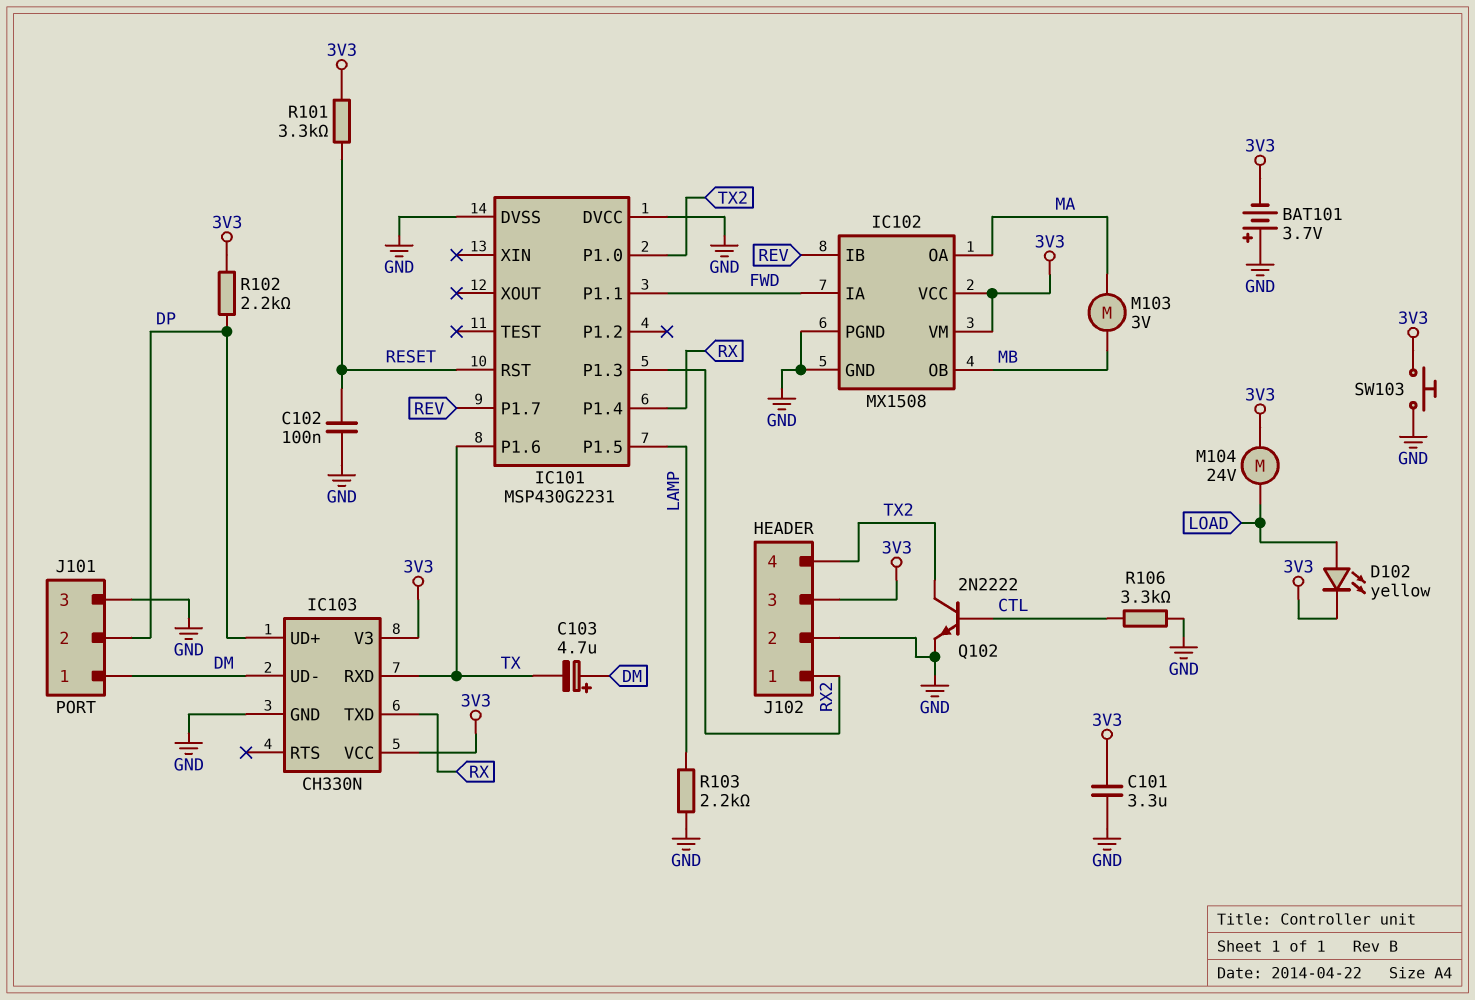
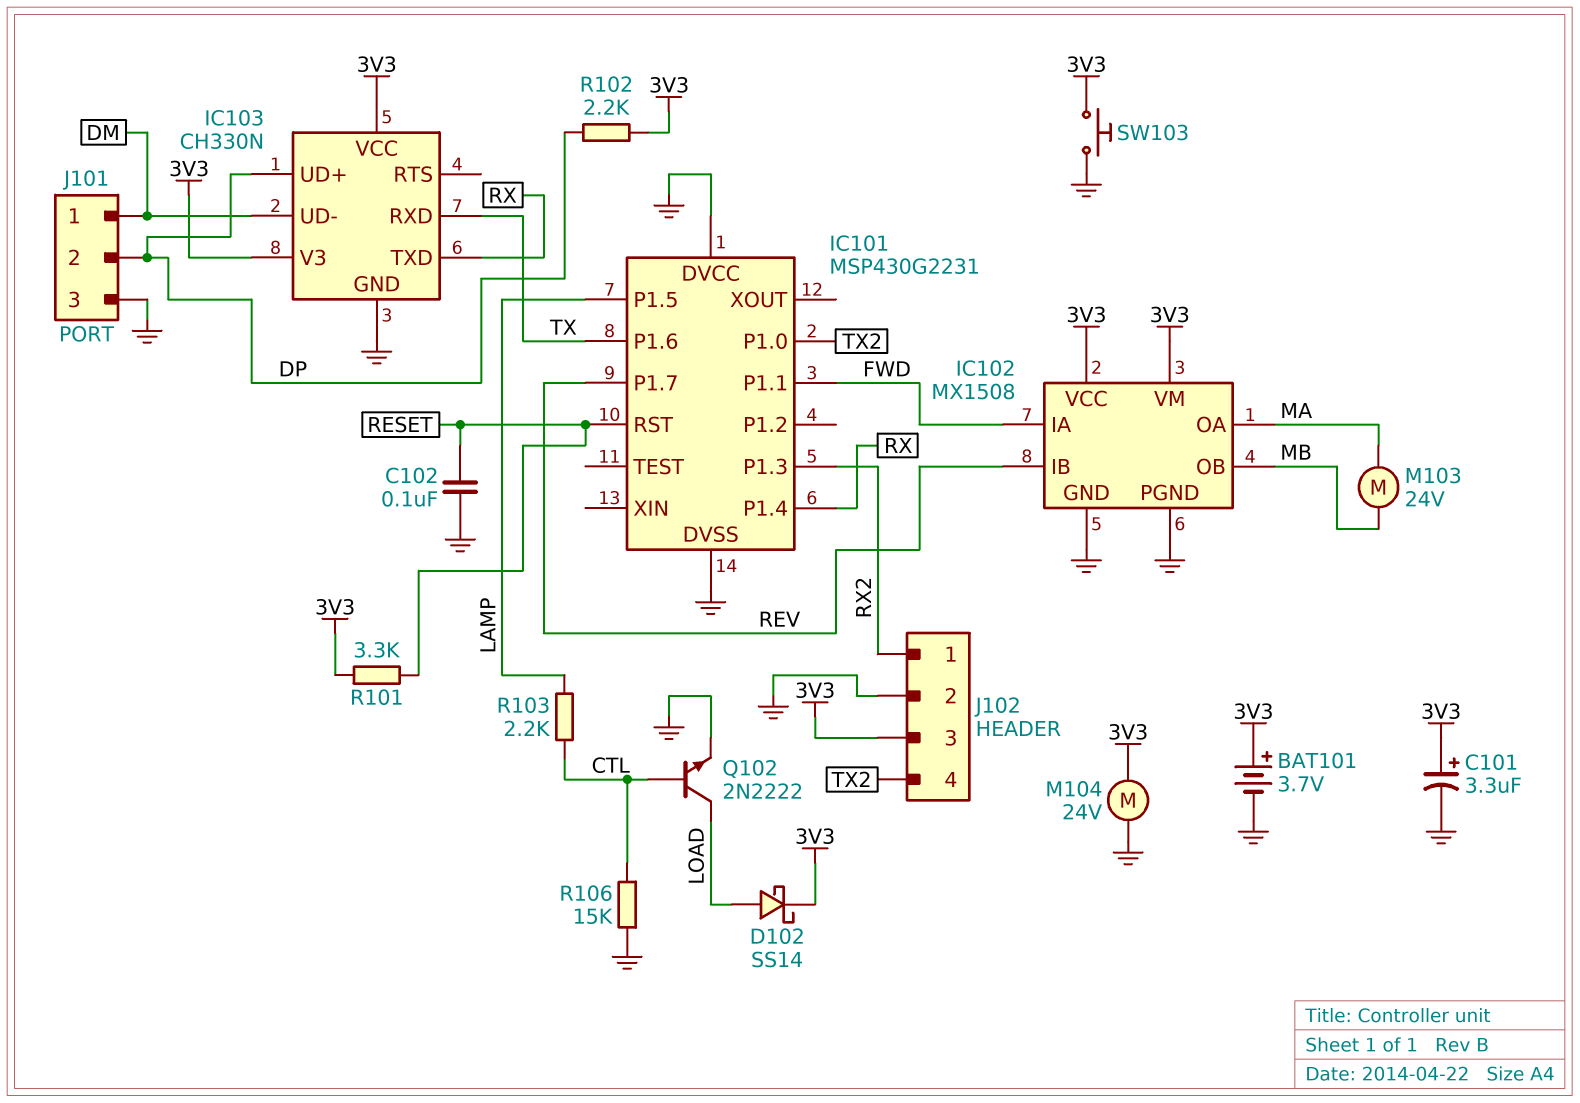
BAT101: 3.7V (plus GND, minus 3V3) -> 3.7V (plus 3V3, minus GND)
C101: 3.3uF (3V3, GND) -> 3.3uF (plus 3V3, minus GND)
C103: 4.7uF (plus DM, minus TX) -> none
D102: LED yellow (A LOAD, K 3V3) -> schottky SS14 (A LOAD, K 3V3)
M103: motor 3V (MA, MB) -> motor 24V (MA, MB)
M104: motor 24V (3V3, LOAD) -> motor 24V (3V3, GND)
Q102: NPN 2N2222 (B CTL, C TX2, E GND) -> NPN 2N2222 (B CTL, C LOAD, E GND)
R103: 2.2k (GND, LAMP) -> 2.2k (CTL, LAMP)
R106: 3.3k (CTL, GND) -> 15k (CTL, GND)

